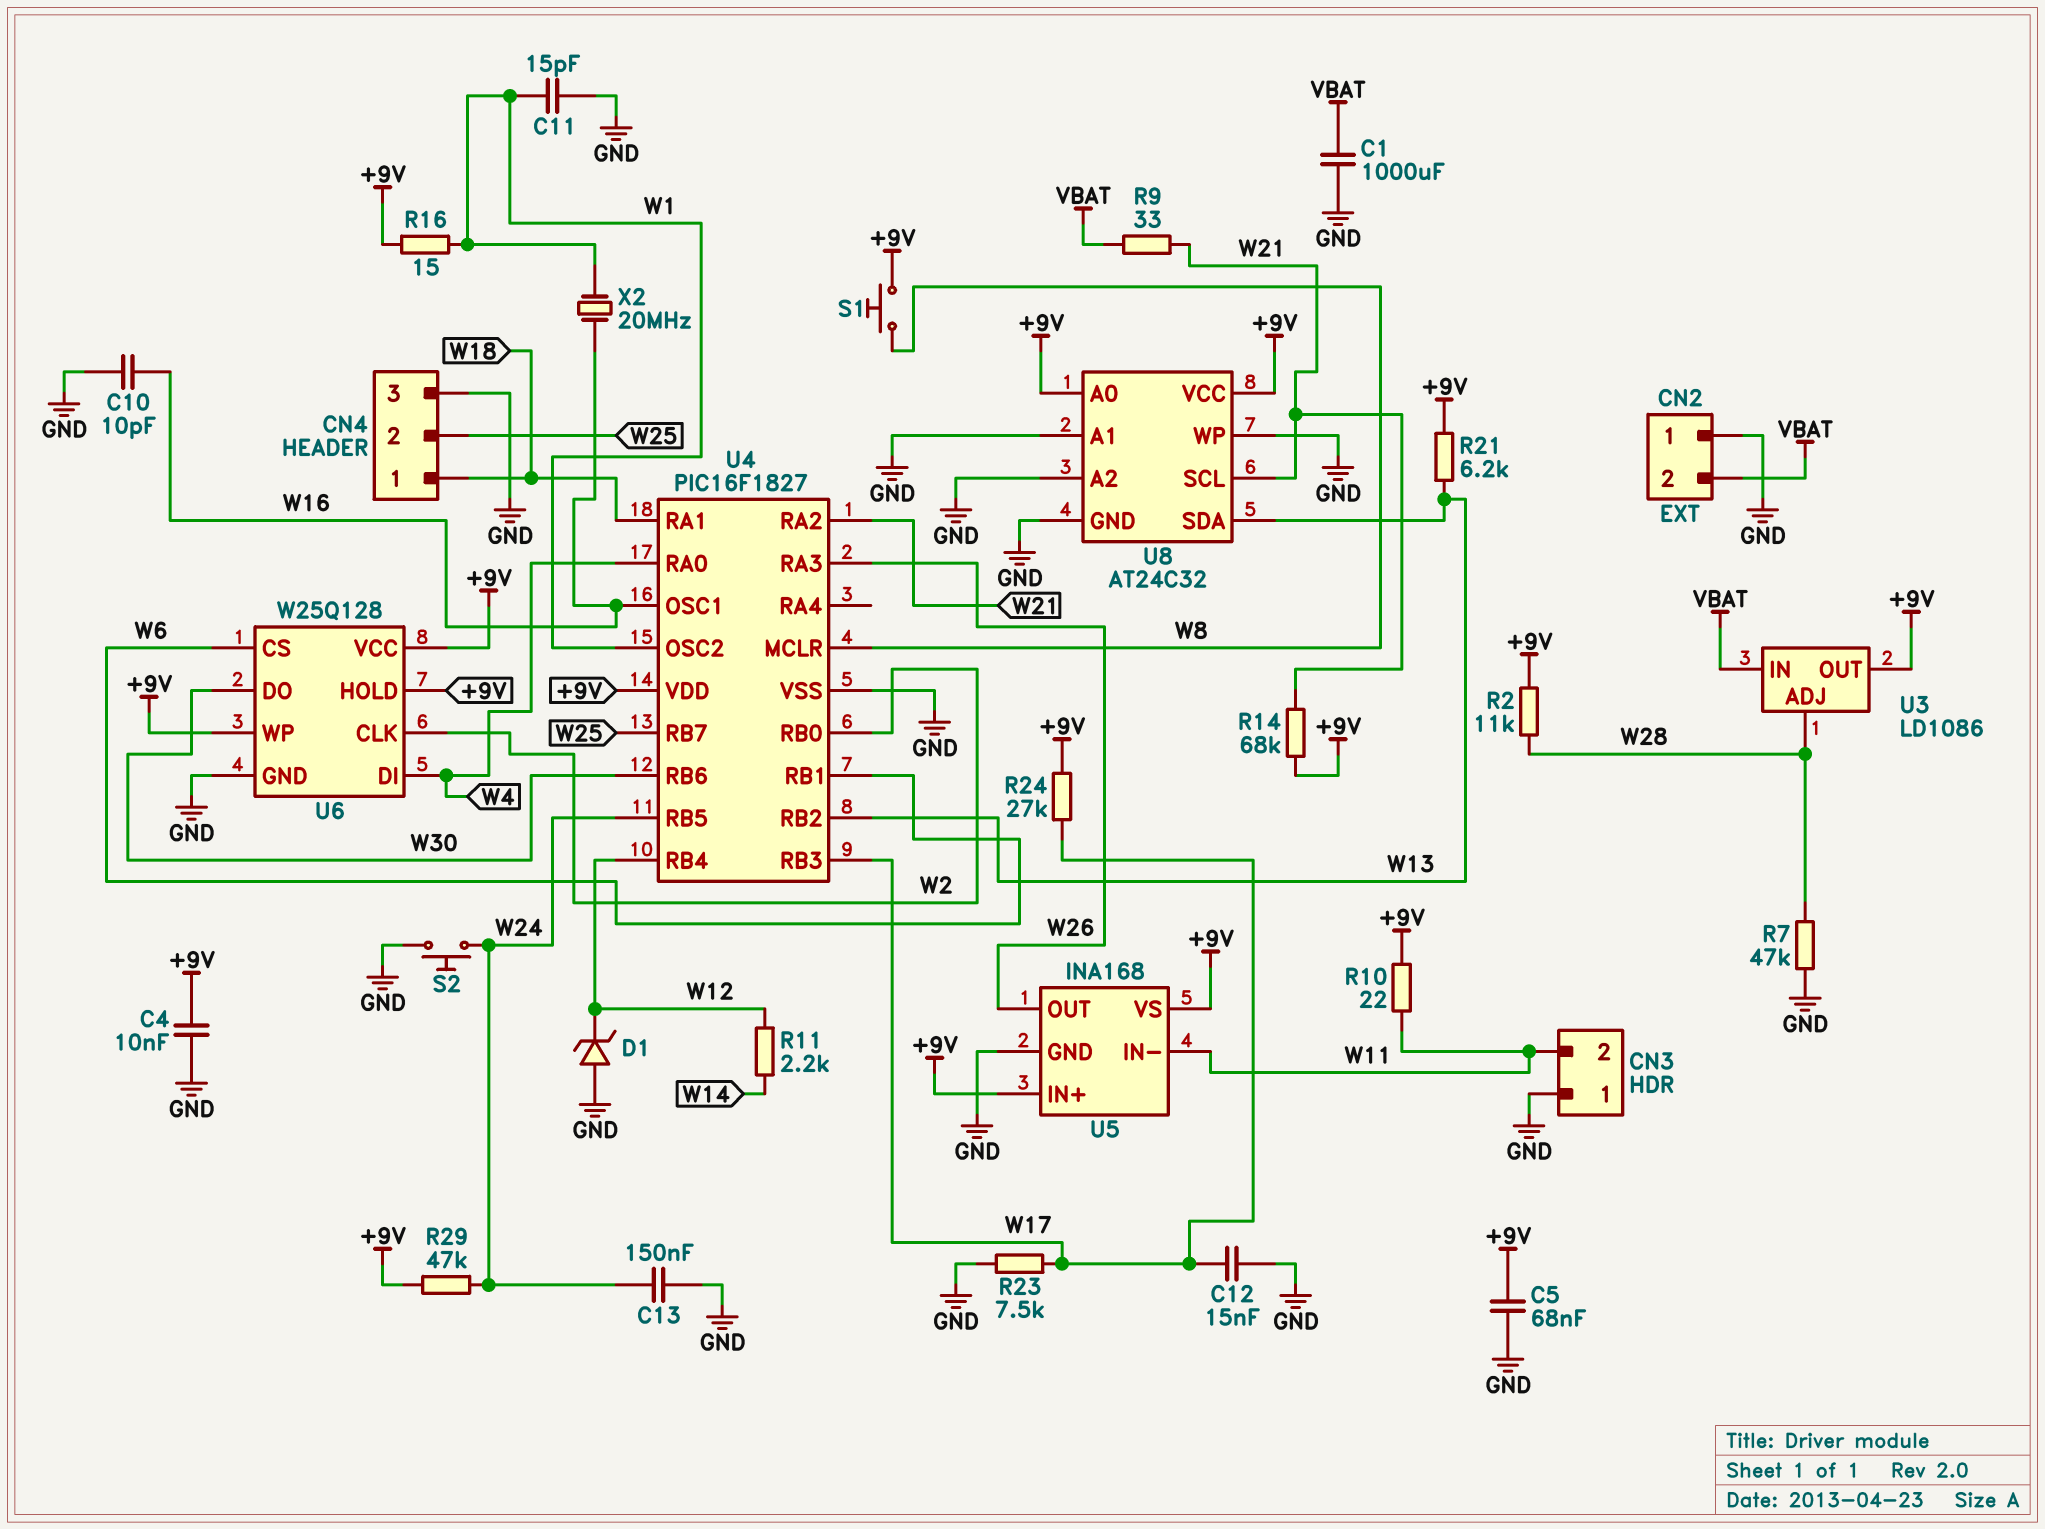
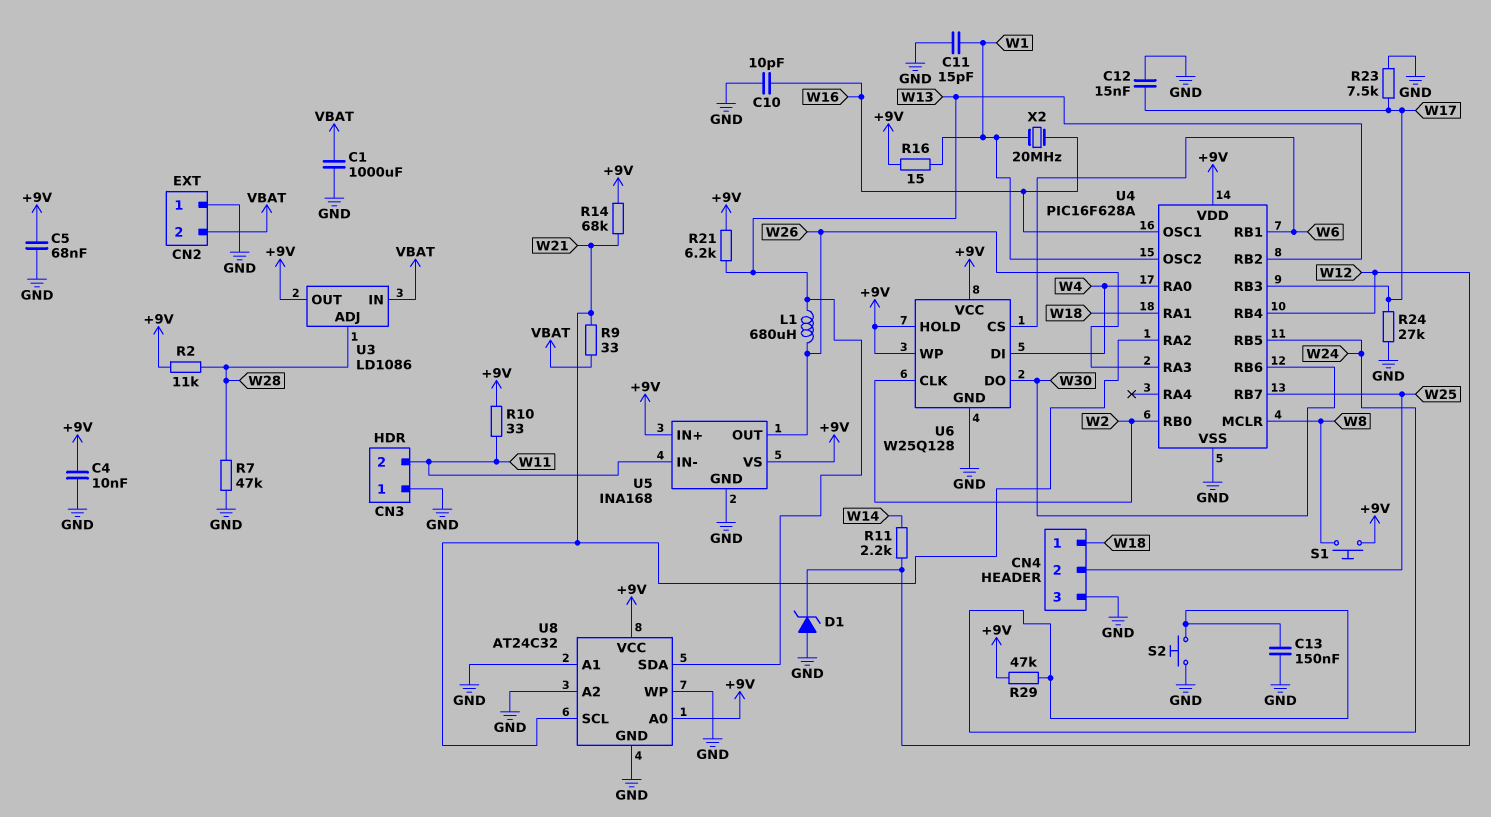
L1: none -> 680uH (W13, W26)
R10: 22 (+9V, W11) -> 33 (+9V, W11)
R24: 27k (+9V, W17) -> 27k (GND, W17)
U4: PIC16F1827 -> PIC16F628A

